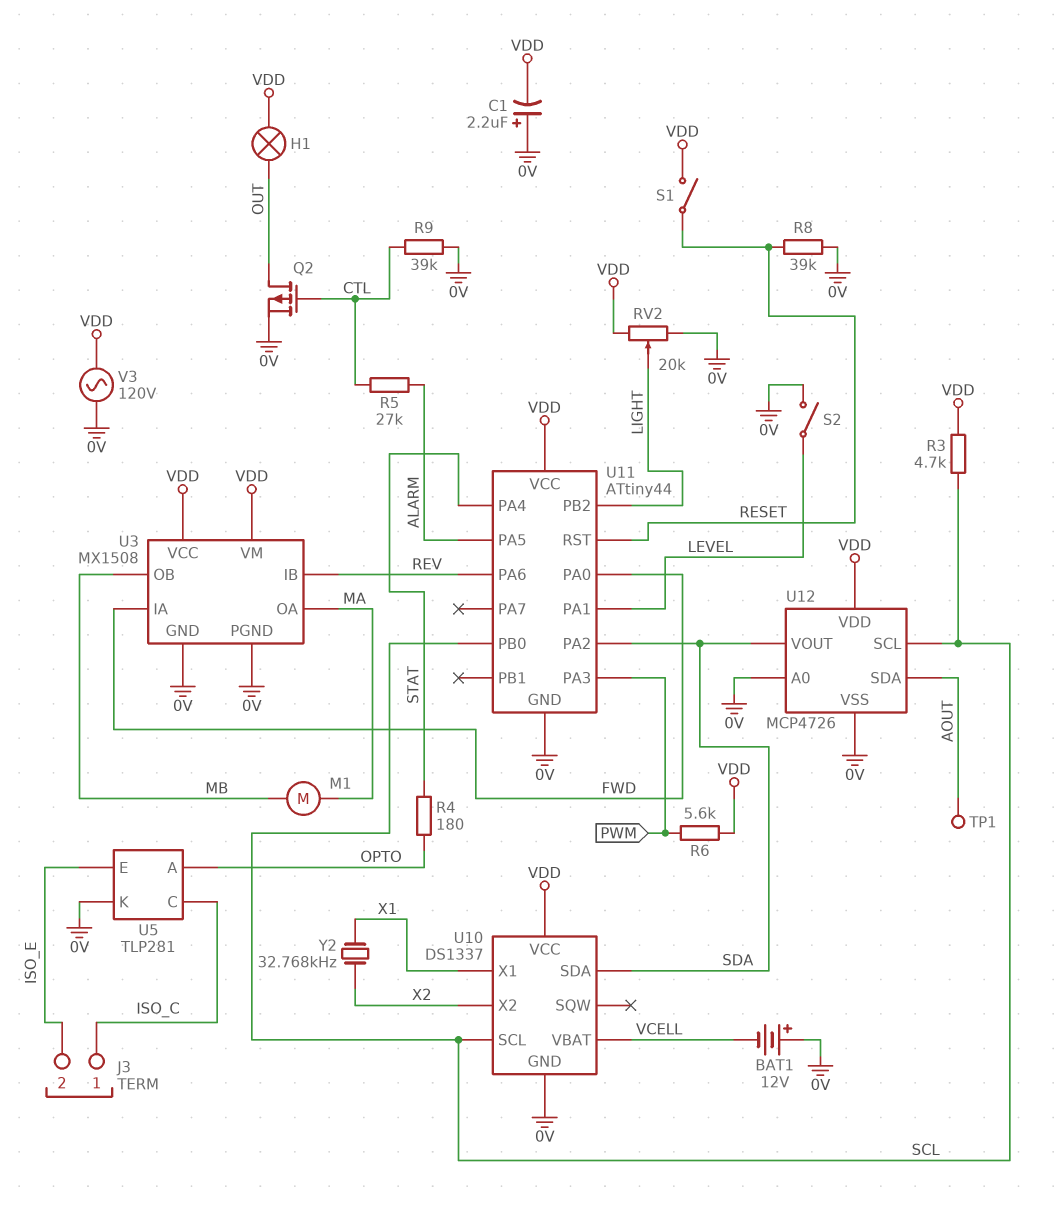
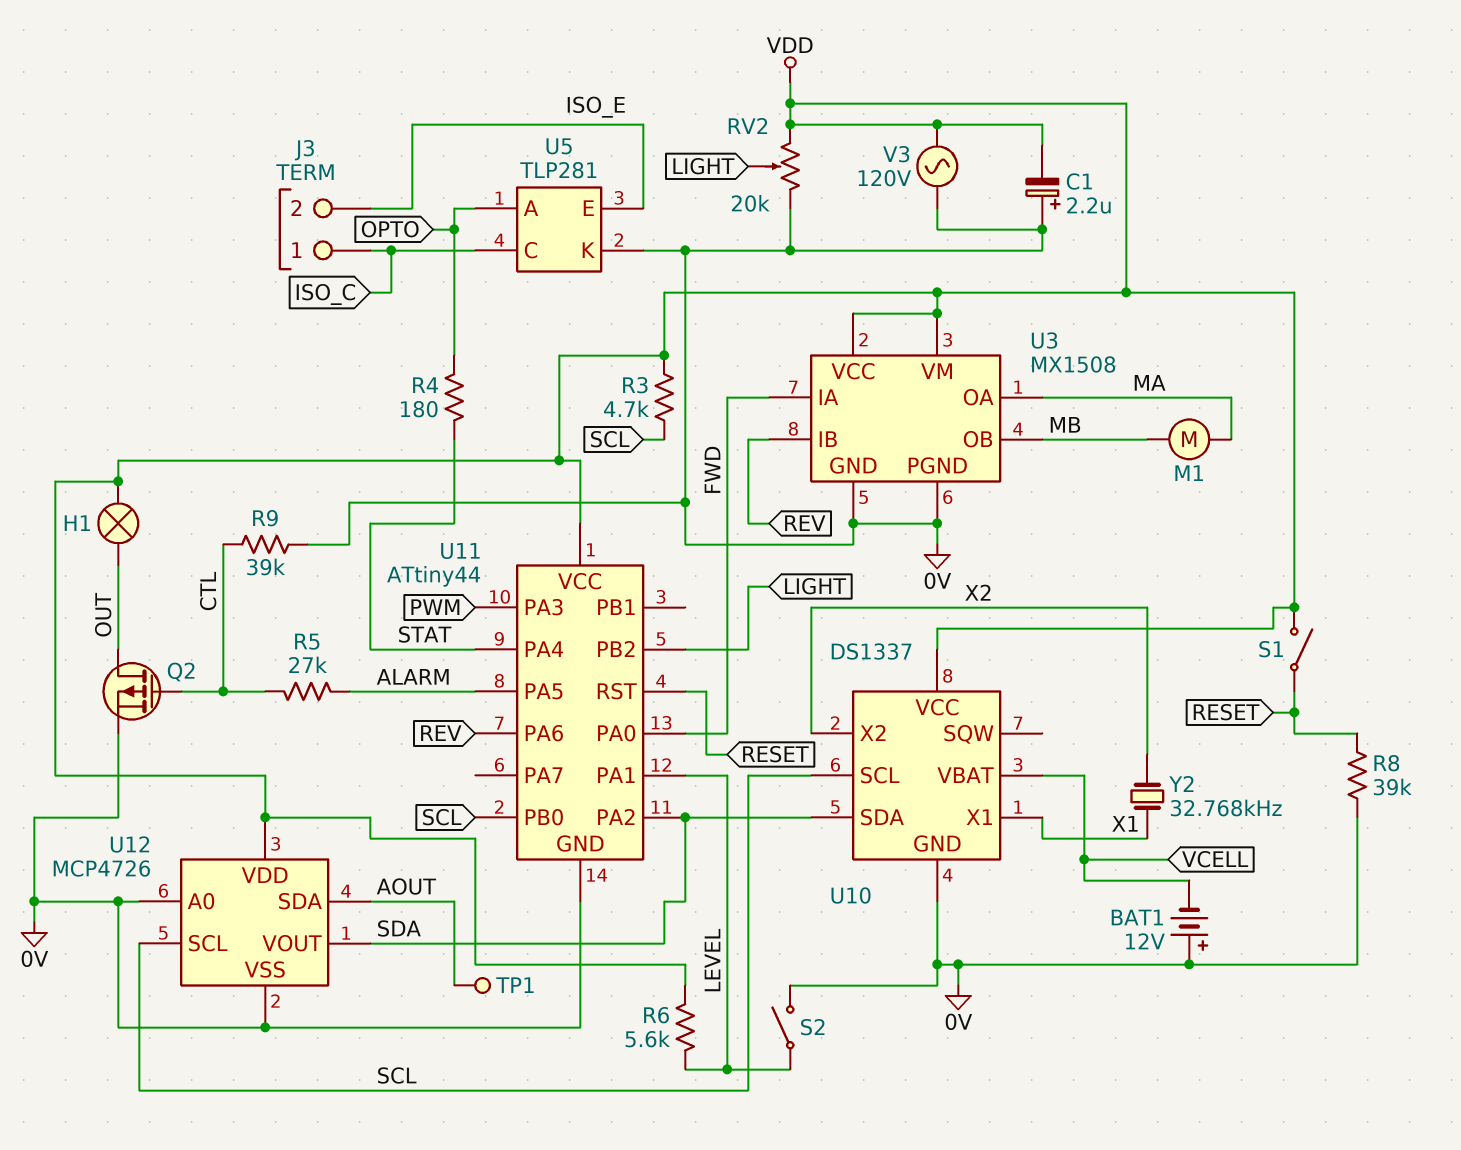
R6: 5.6k (PWM, VDD) -> 5.6k (LEVEL, VDD)

